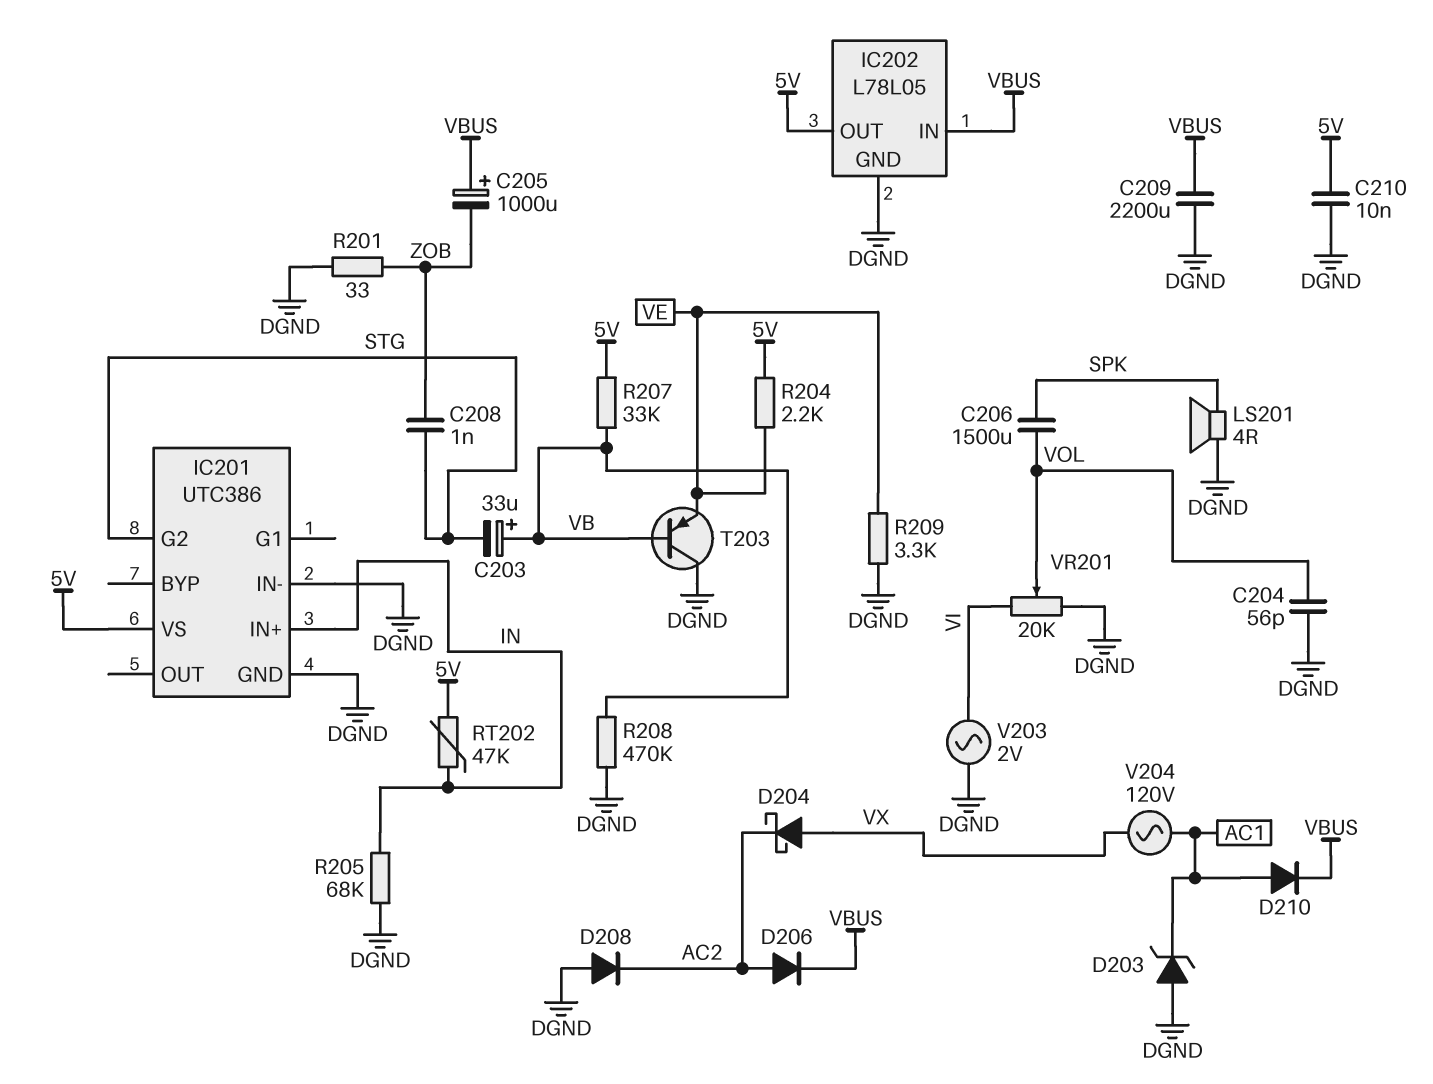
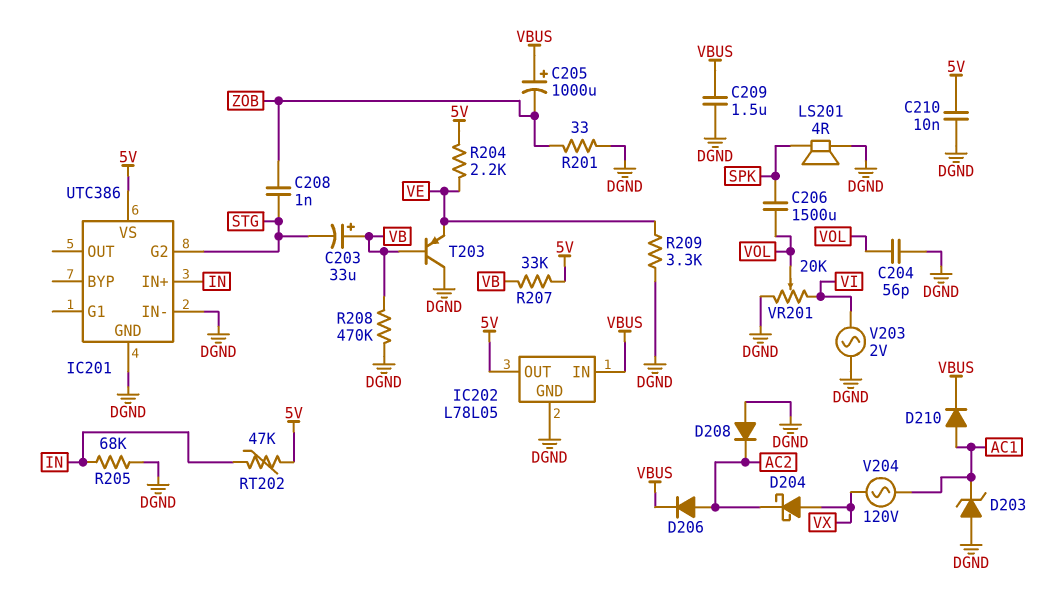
C209: 2200uF (DGND, VBUS) -> 1.5uF (DGND, VBUS)

